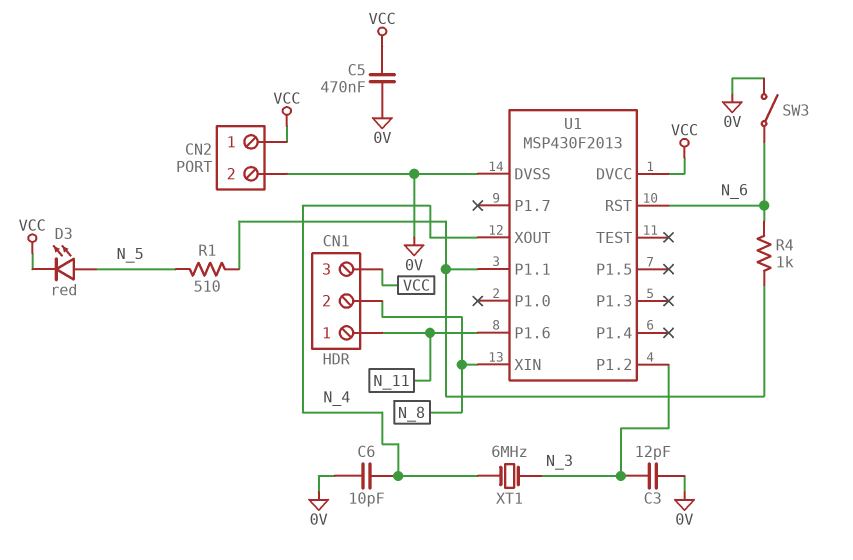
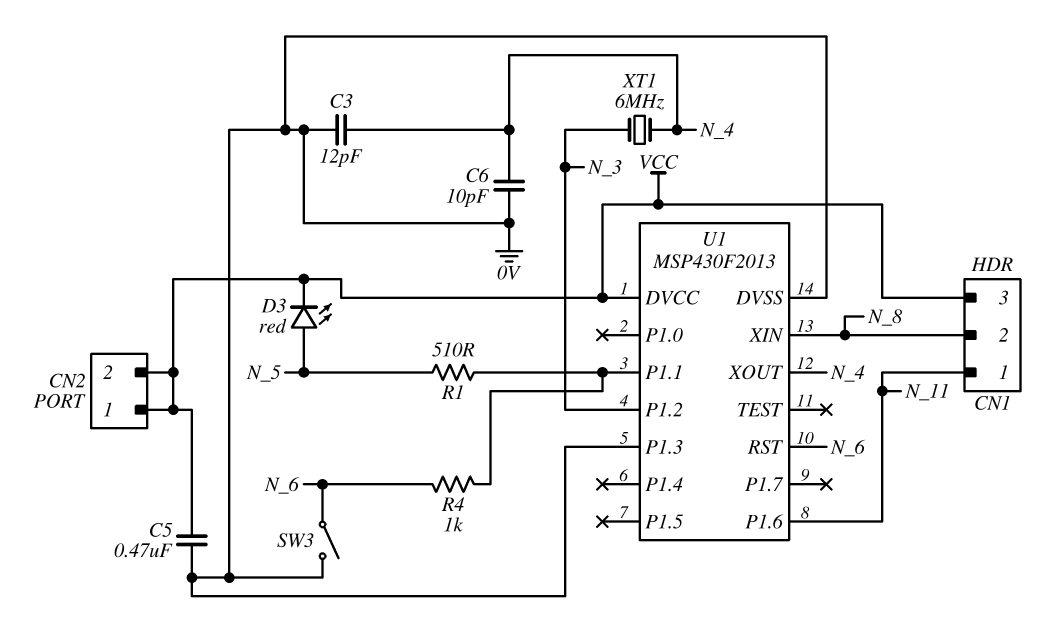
C3: 12pF (0V, N_3) -> 12pF (0V, N_4)
CN2 pin 2: 0V -> VCC
U1 pin P1.3: none -> 0V

